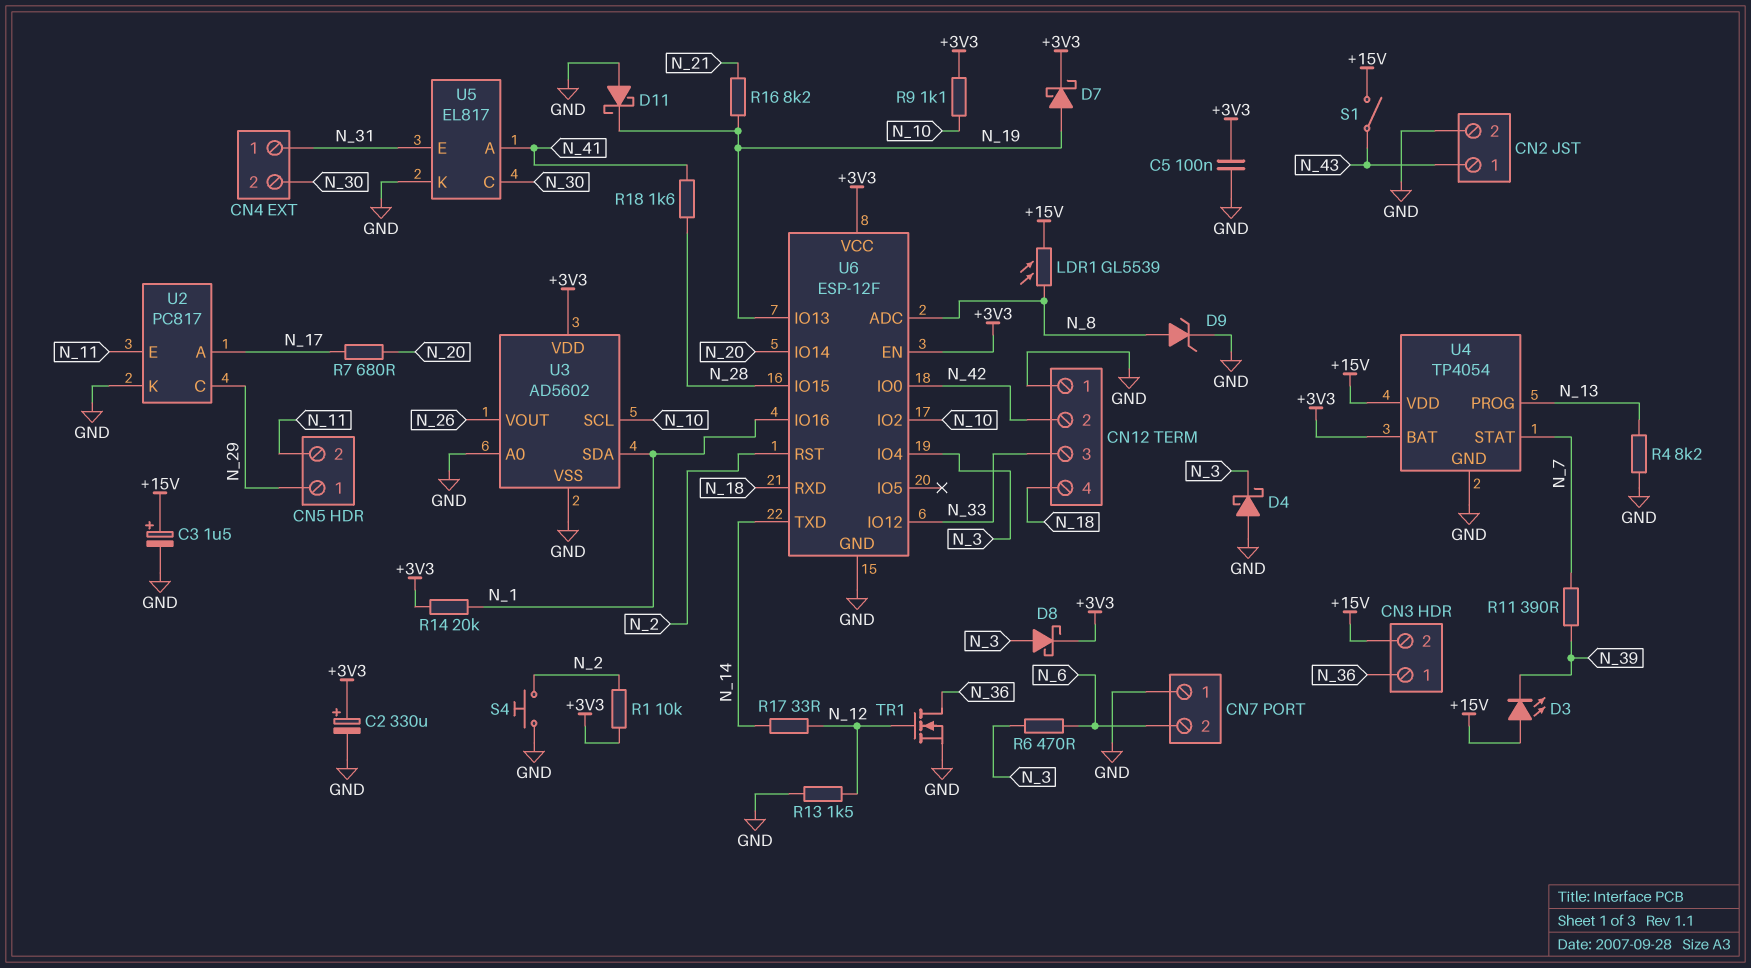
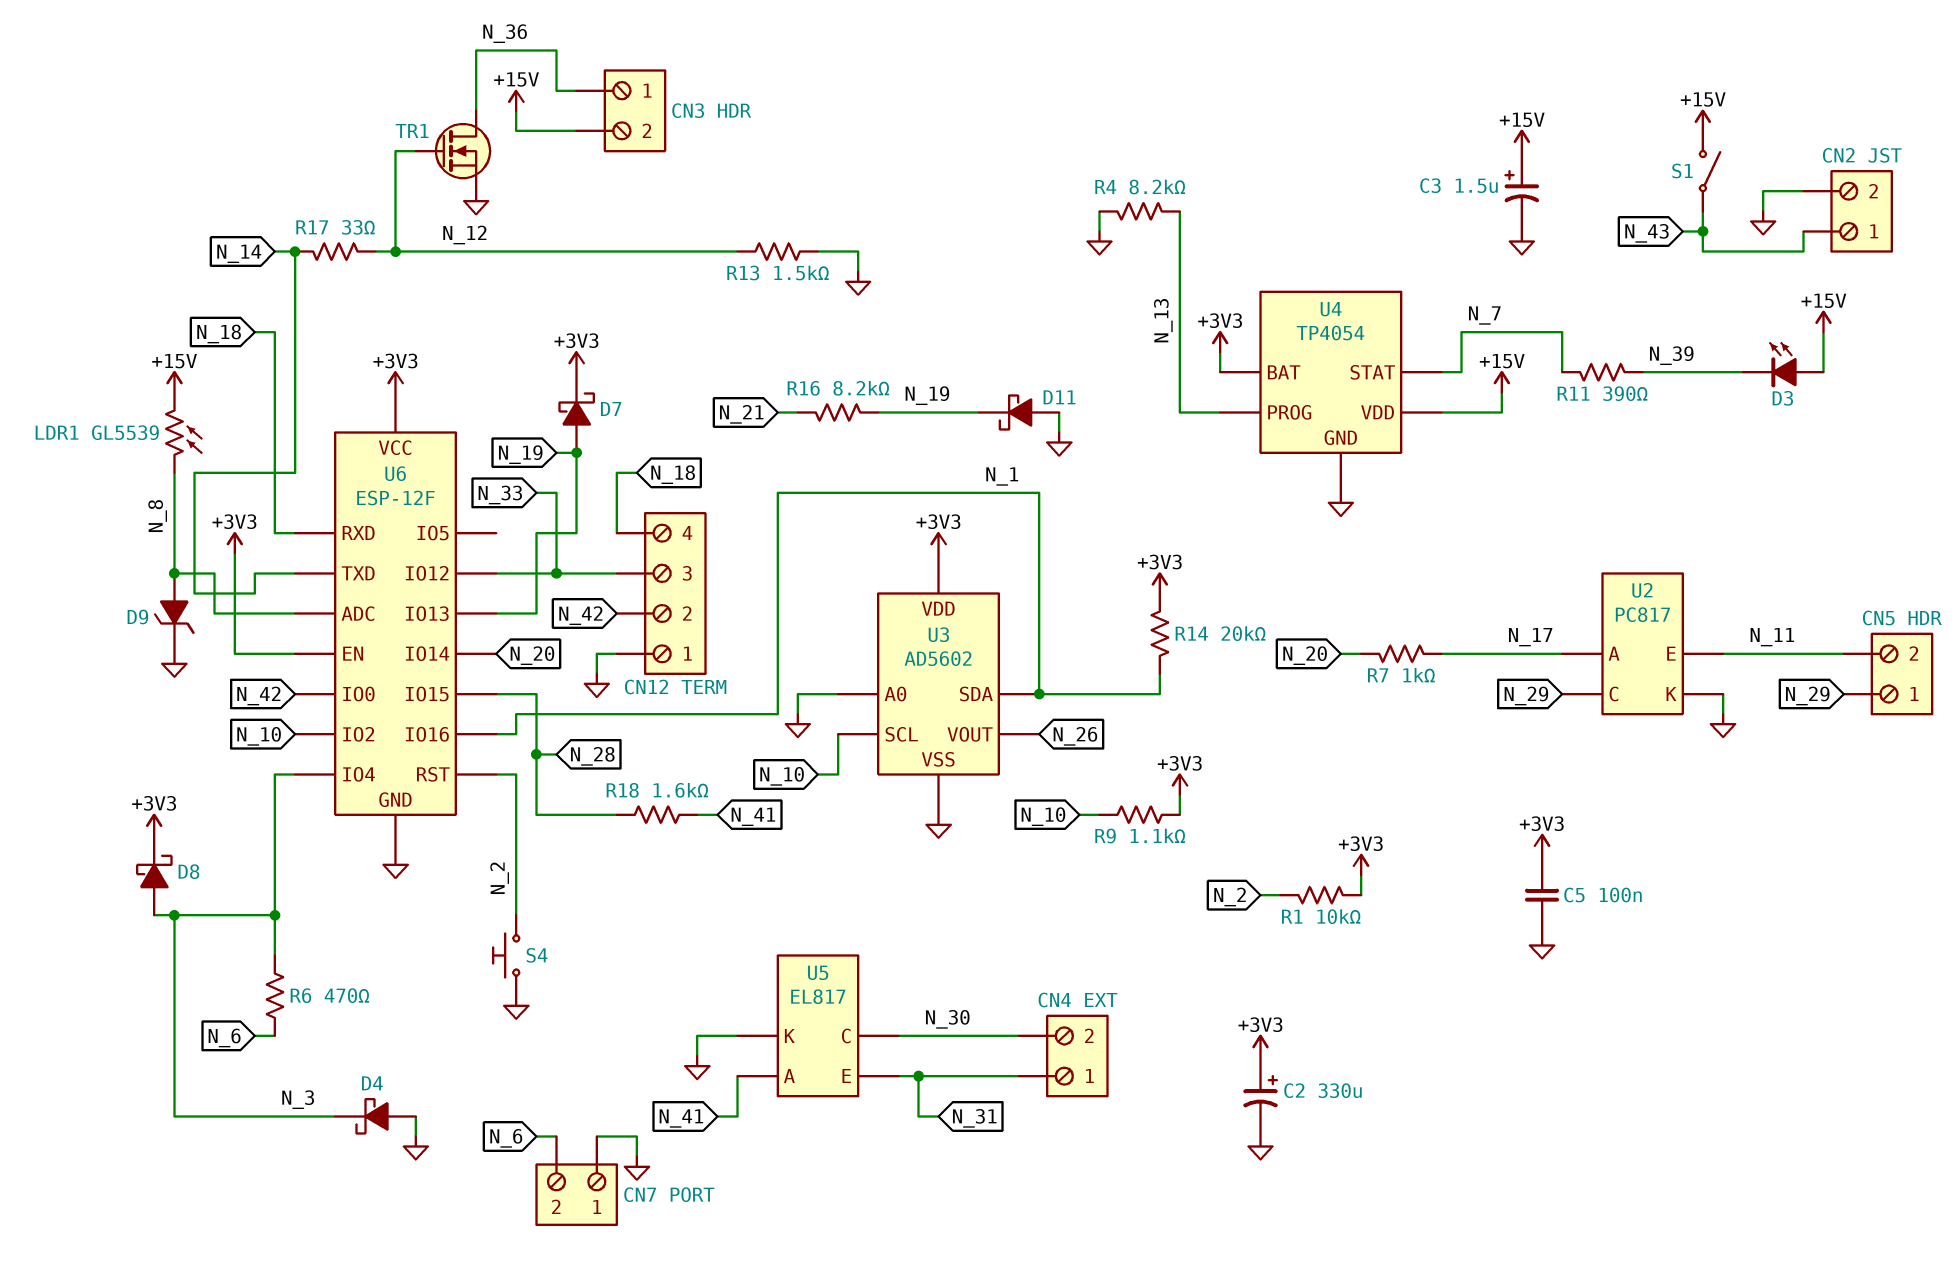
R7: 680 (N_17, N_20) -> 1k (N_17, N_20)

